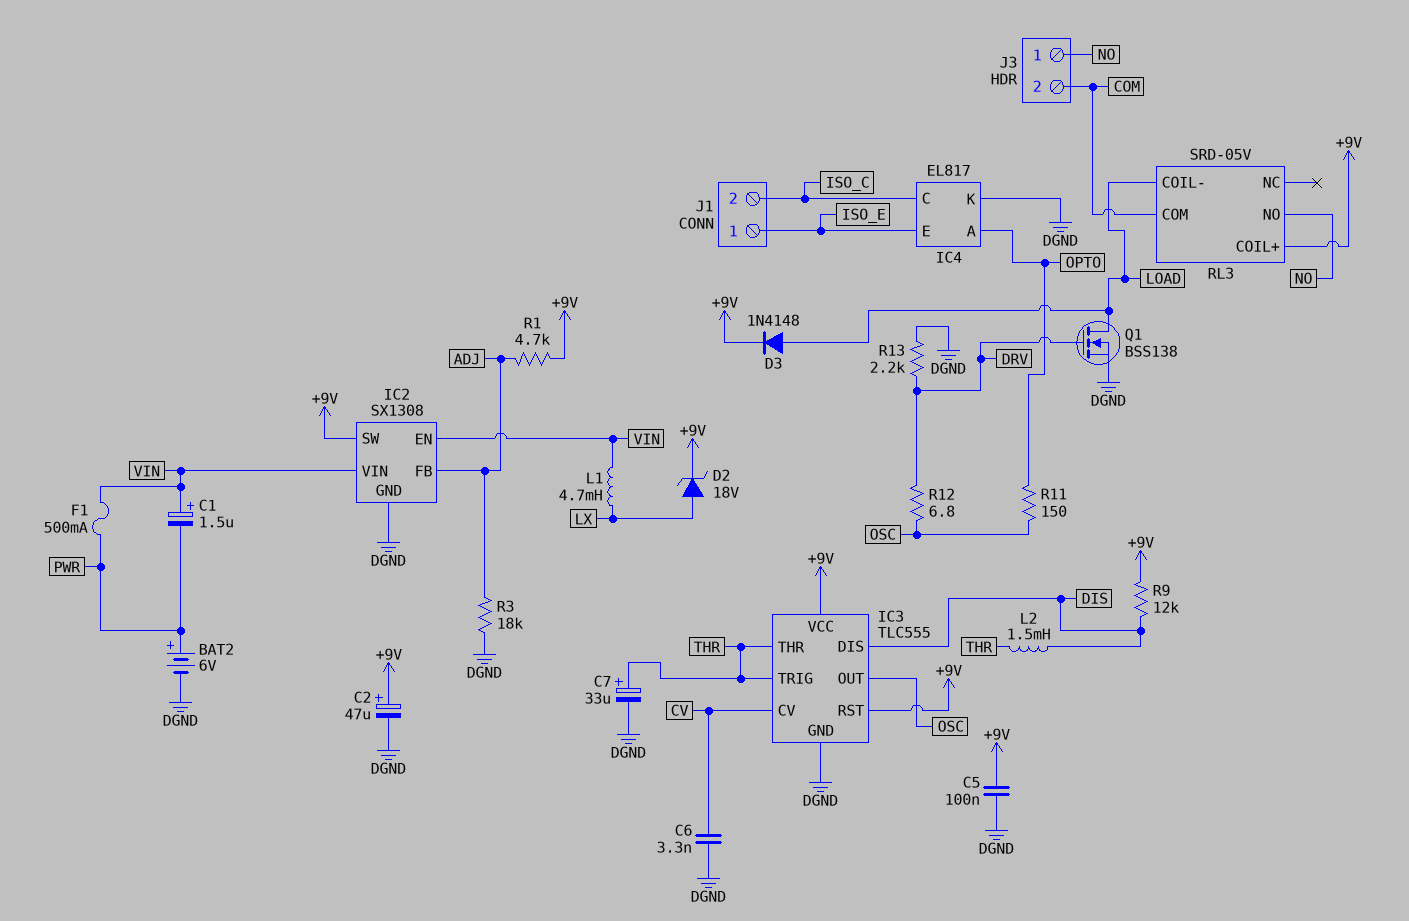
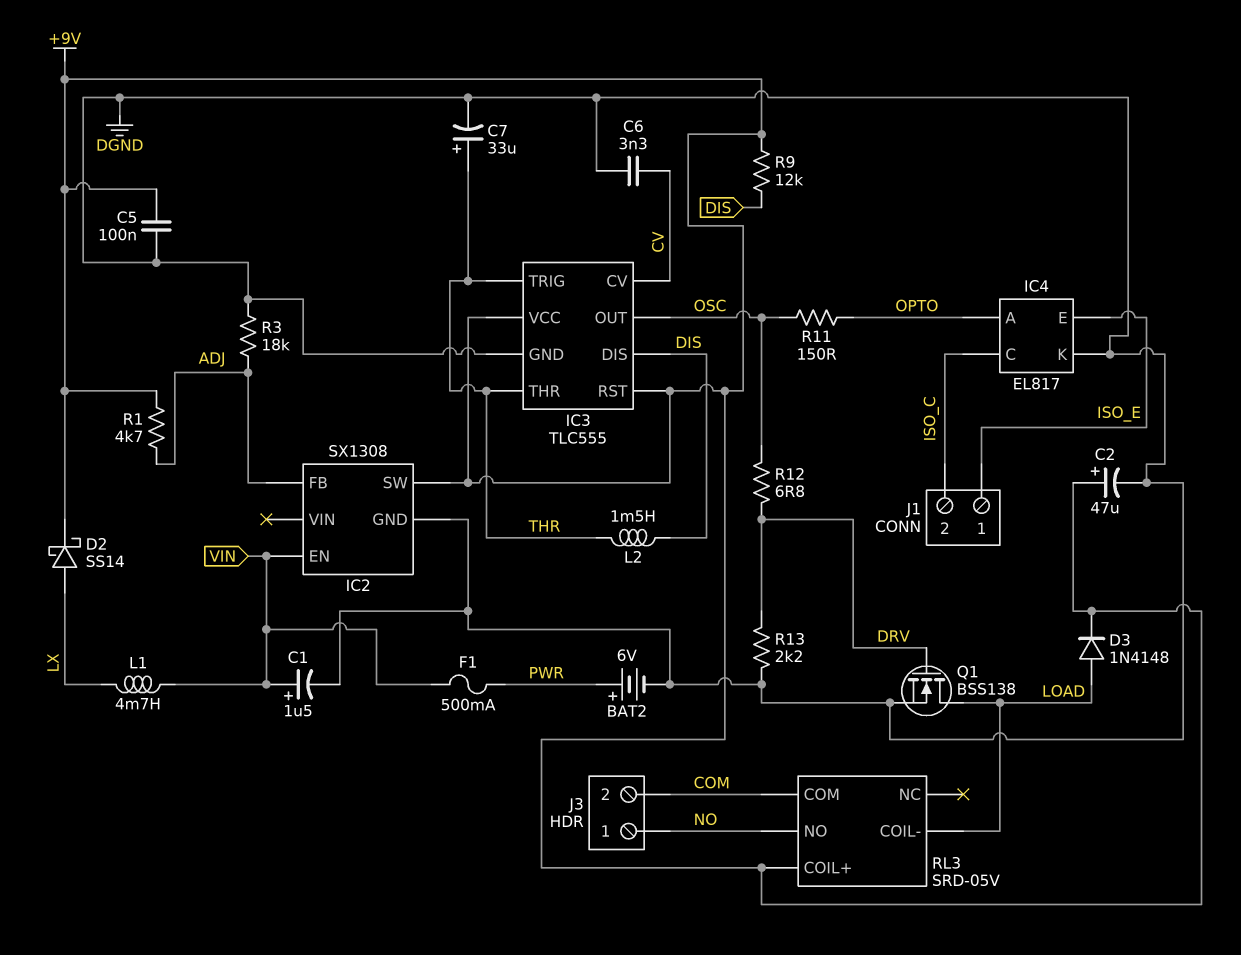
C1: 1.5uF (plus VIN, minus PWR) -> 1.5uF (plus VIN, minus DGND)
D2: zener 18V (A LX, K +9V) -> schottky SS14 (A LX, K +9V)
IC2 pin VIN: VIN -> none

